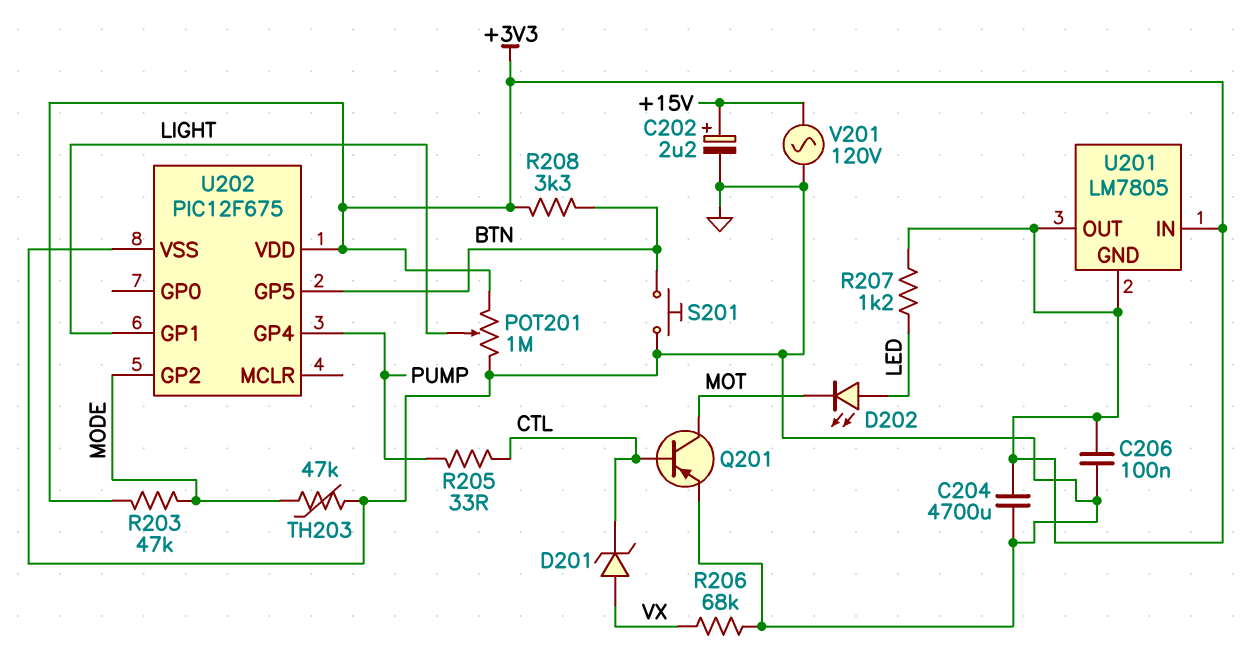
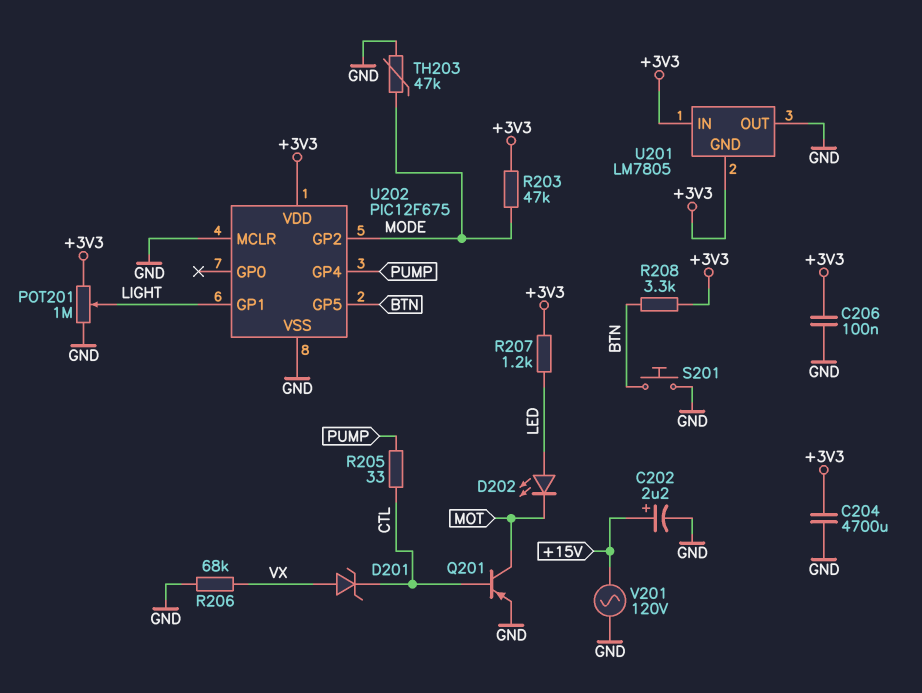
U201 pin OUT: +3V3 -> GND
U202 pin MCLR: none -> GND

